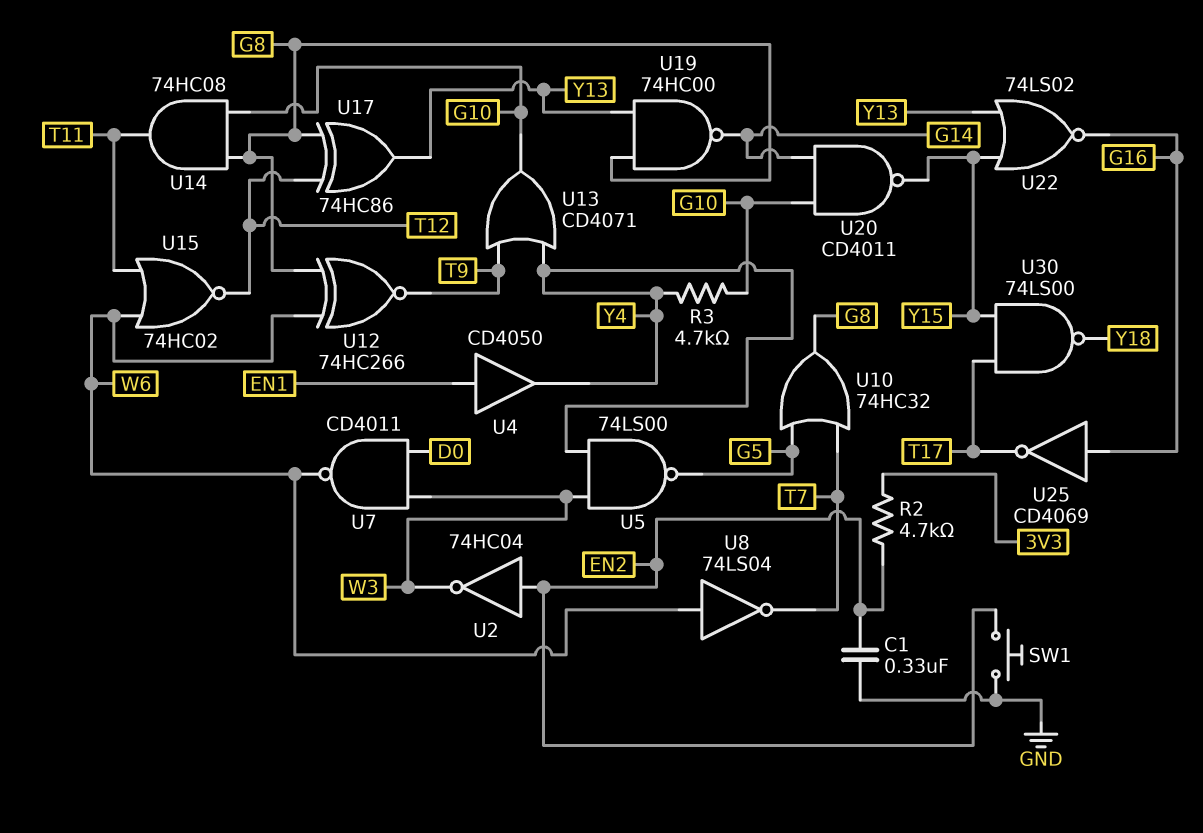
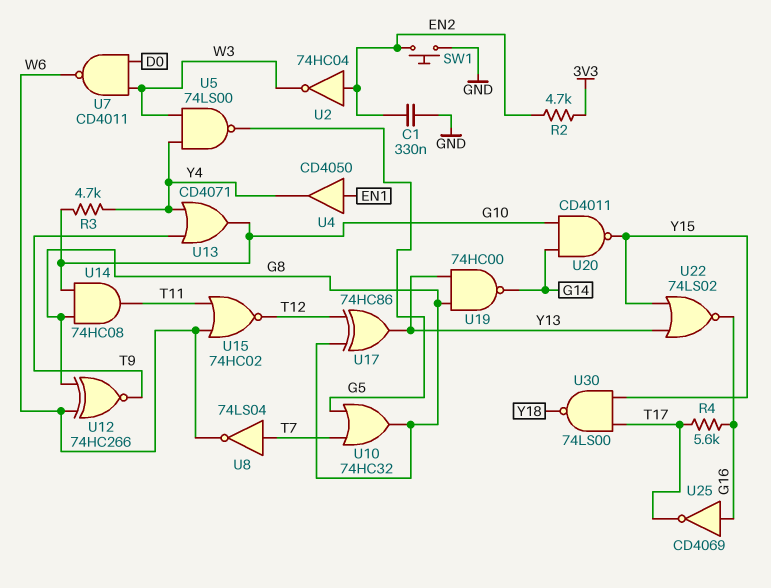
R4: none -> 5.6k (G16, T17)
U8: NOT 74LS04 (in W6, out T7) -> NOT 74LS04 (in T7, out W6)

